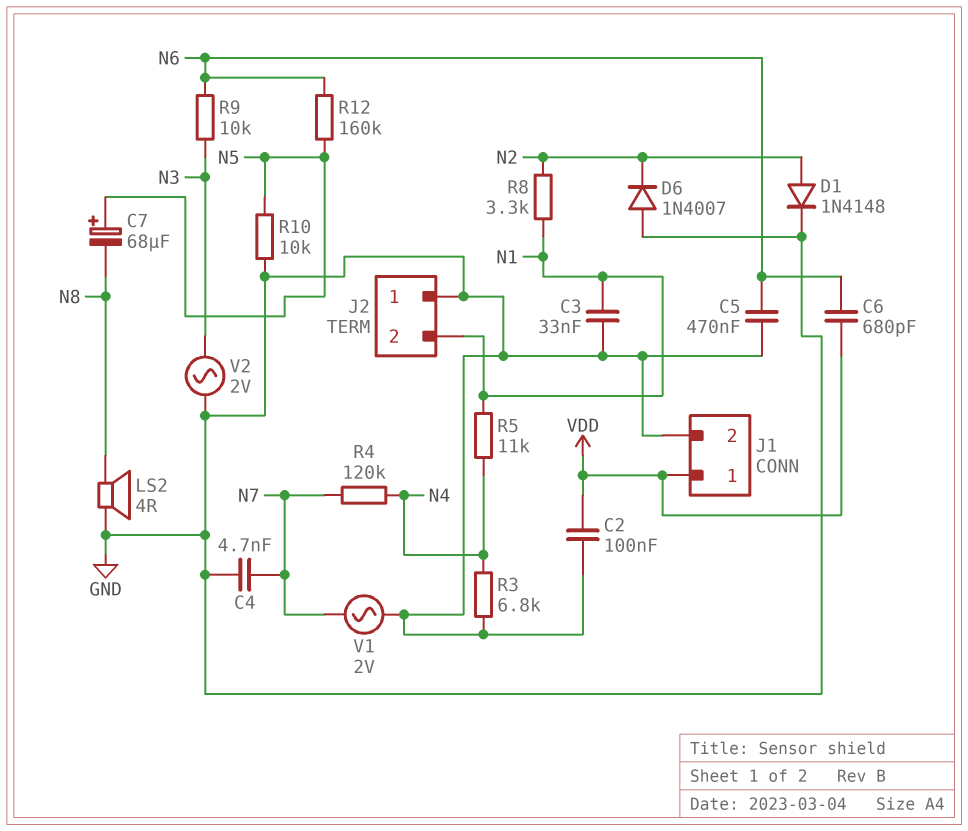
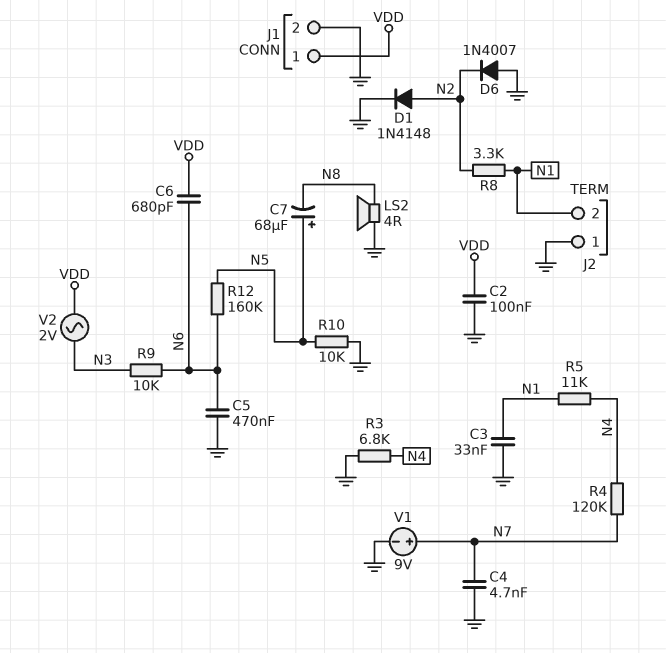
V1: AC 2V (GND, N7) -> 9V (plus N7, minus GND)
V2: AC 2V (GND, N3) -> AC 2V (N3, VDD)

